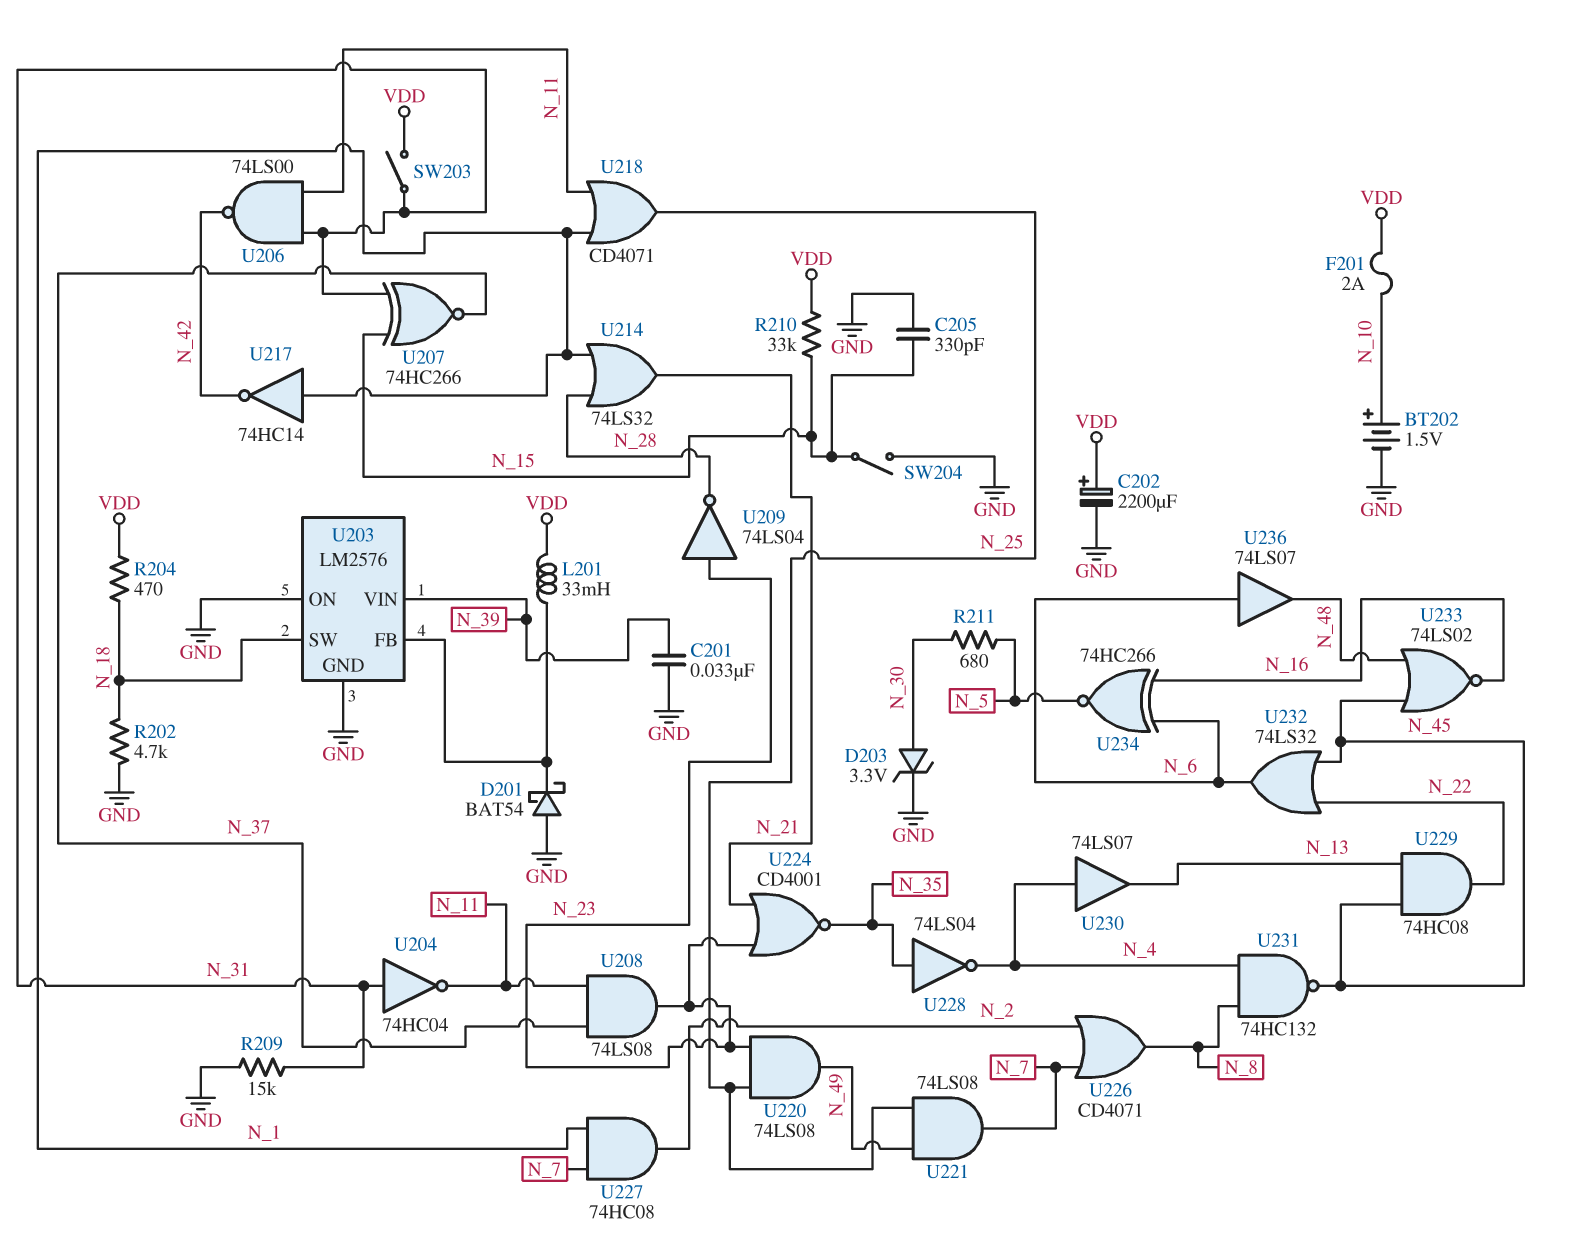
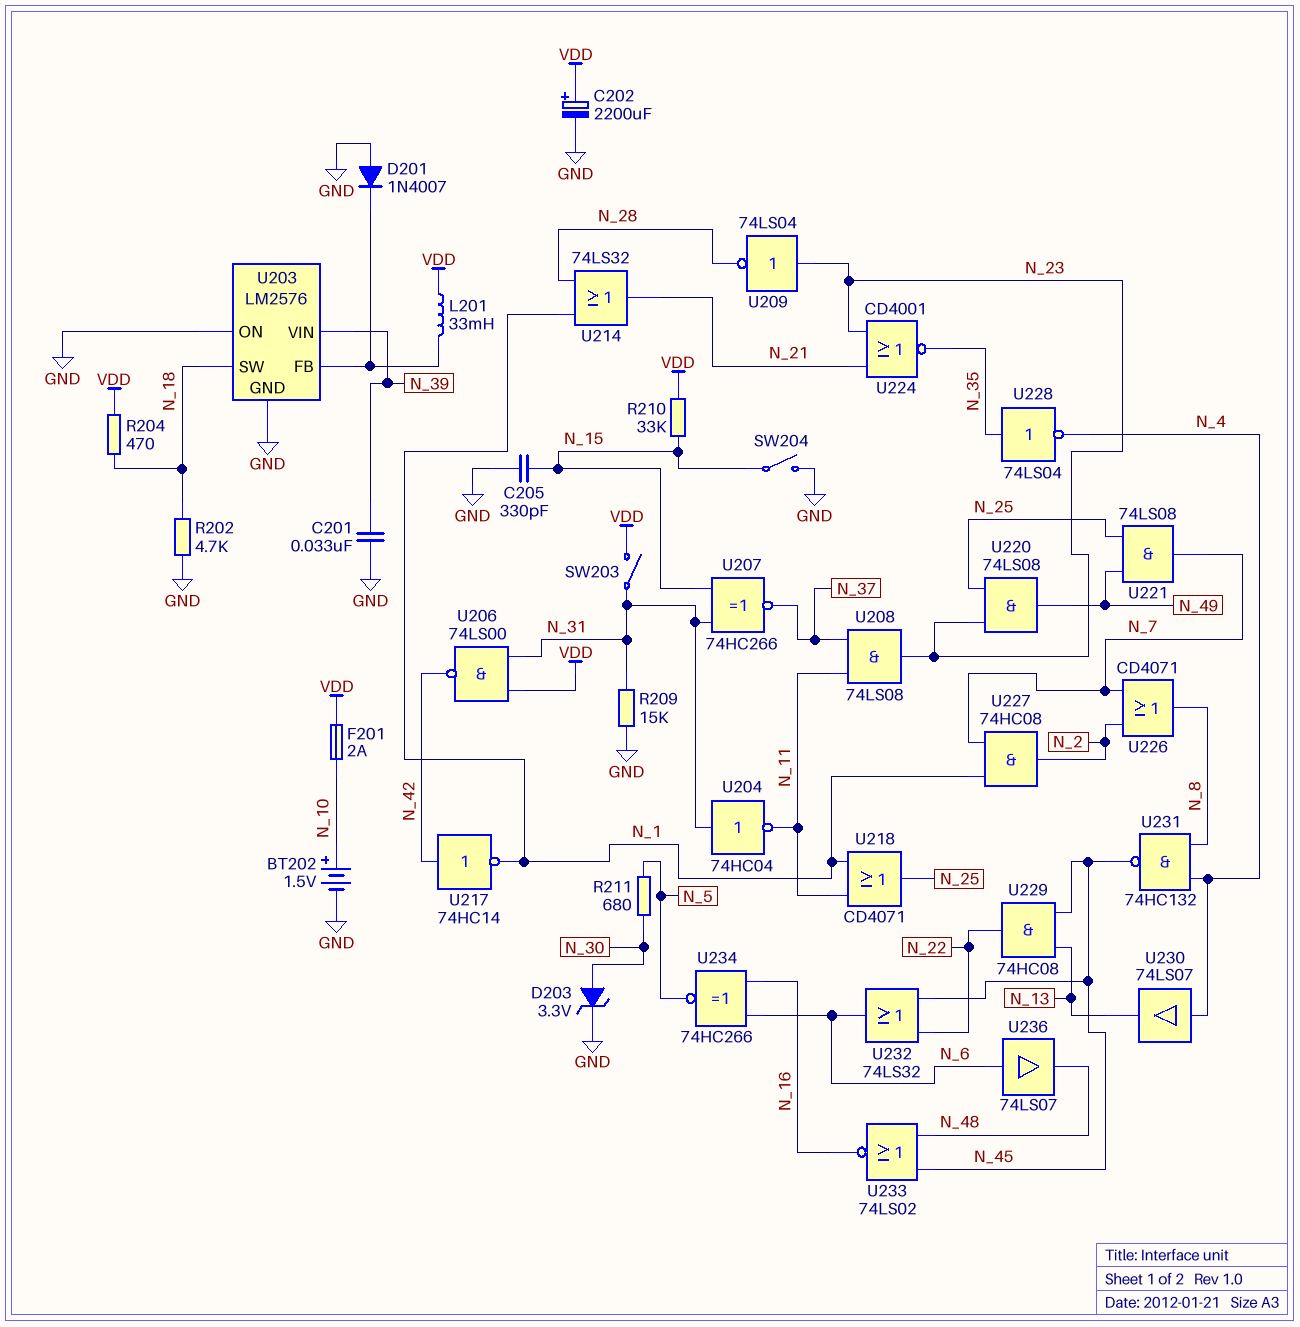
D201: schottky BAT54 (A GND, K U203/FB) -> diode 1N4007 (A GND, K U203/FB)
U206: NAND 74LS00 (in N_11, in N_31, out N_42) -> NAND 74LS00 (in N_31, in VDD, out N_42)
U217: NOT 74HC14 (in N_1, out N_42) -> NOT 74HC14 (in N_42, out N_1)

